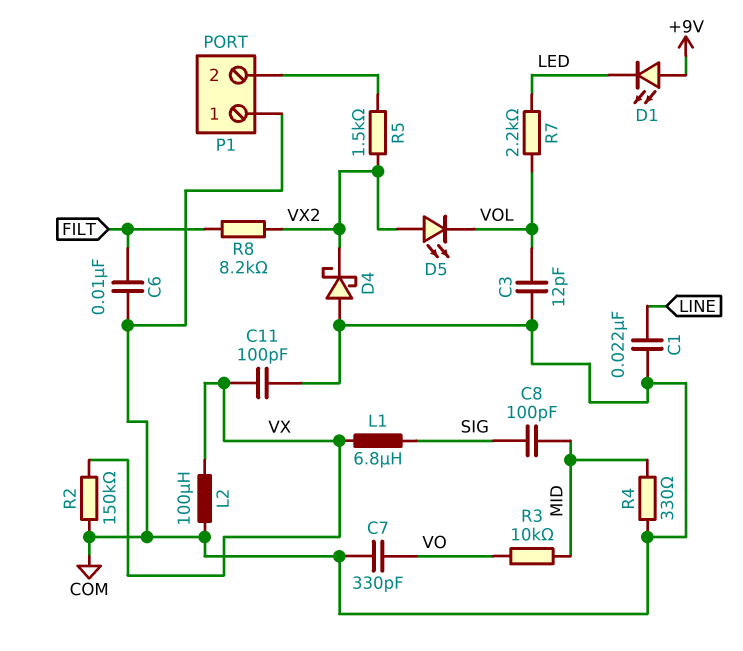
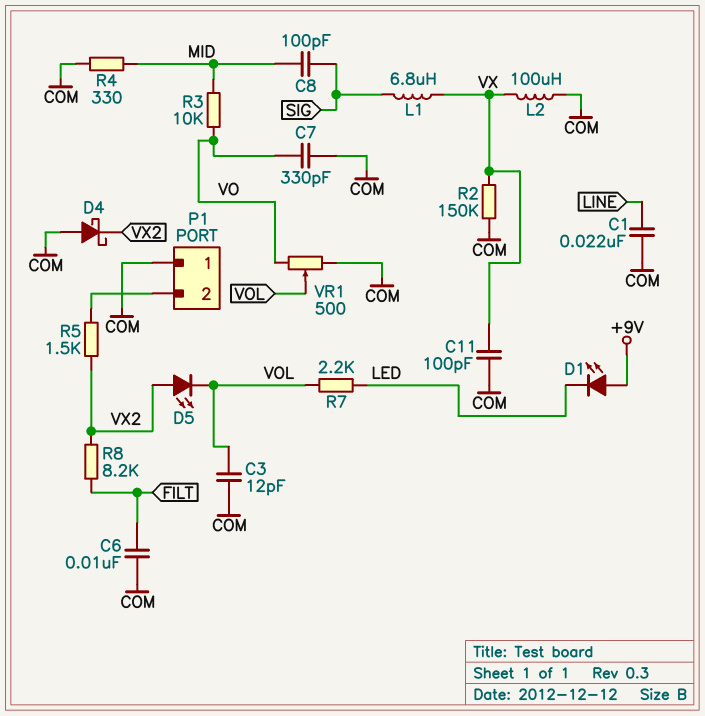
VR1: none -> 500 (COM, VO, wiper VOL)

